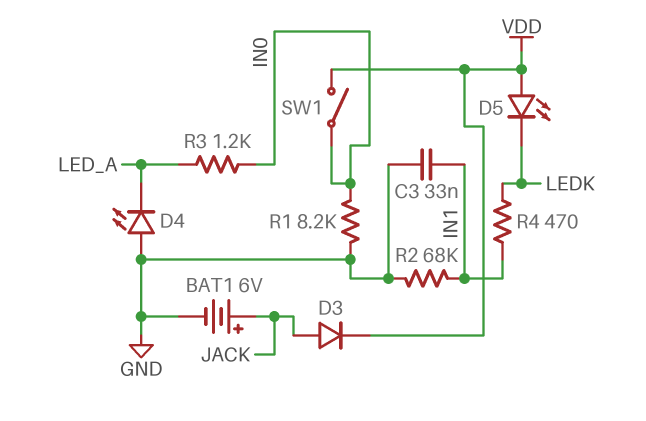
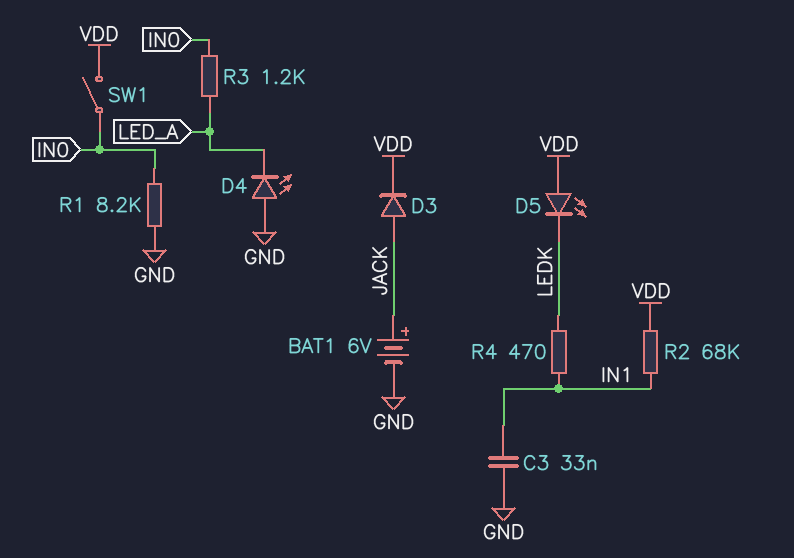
R2: 68k (GND, IN1) -> 68k (IN1, VDD)

